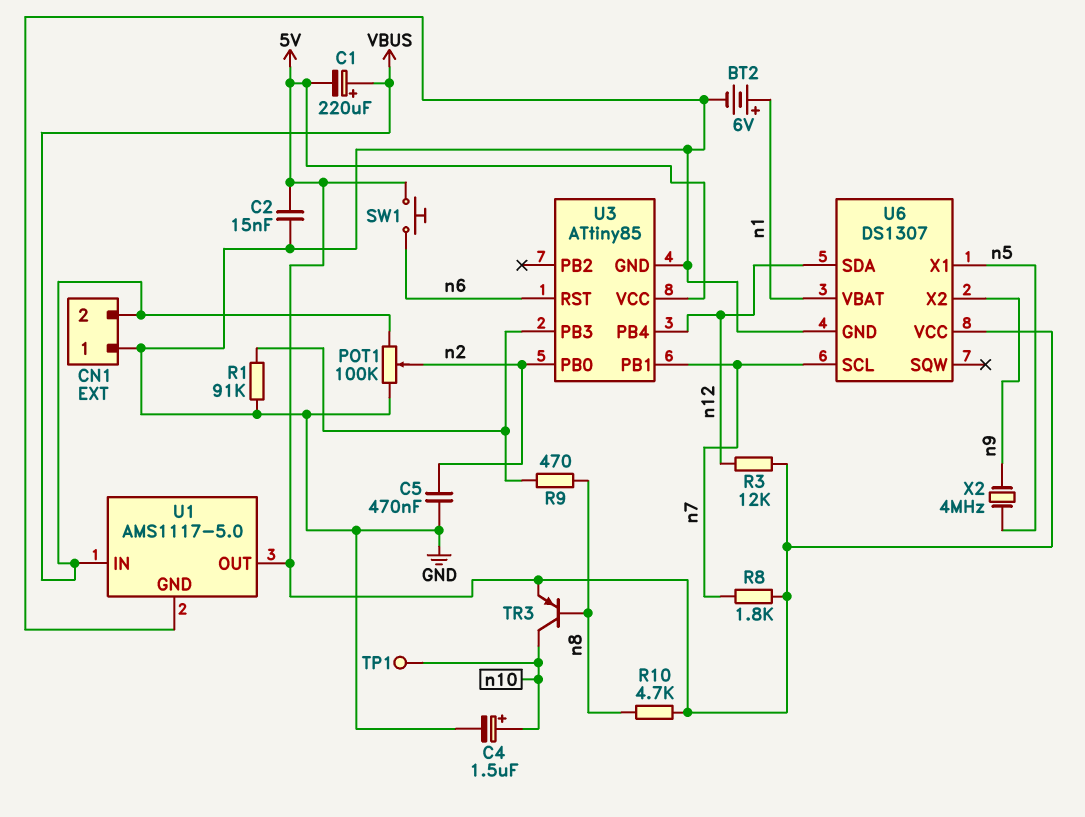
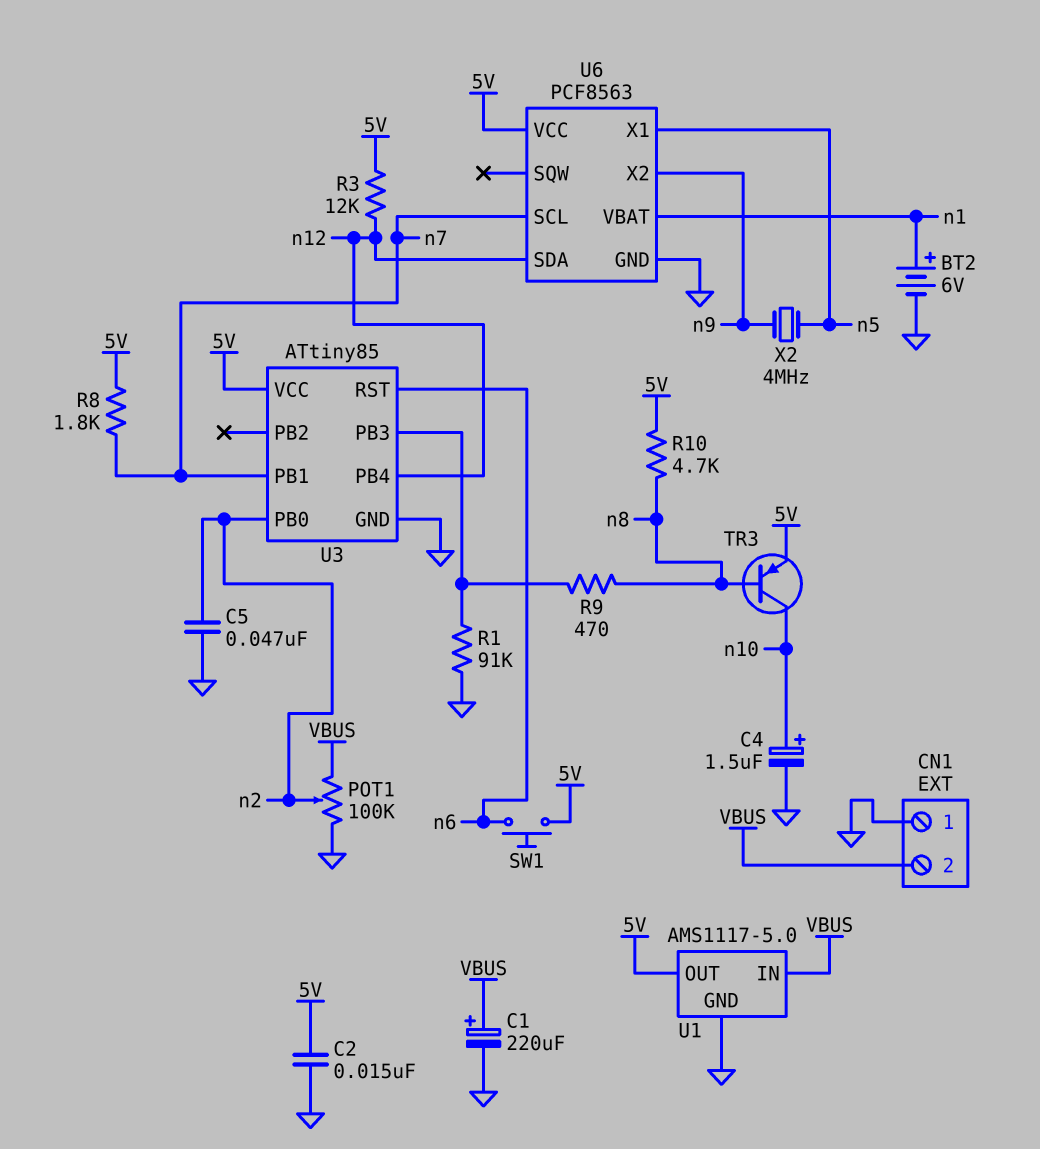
C1: 220uF (plus VBUS, minus 5V) -> 220uF (plus VBUS, minus GND)
C5: 470nF (GND, n2) -> 47nF (GND, n2)
TP1: test point (n10) -> none
U6: DS1307 -> PCF8563

